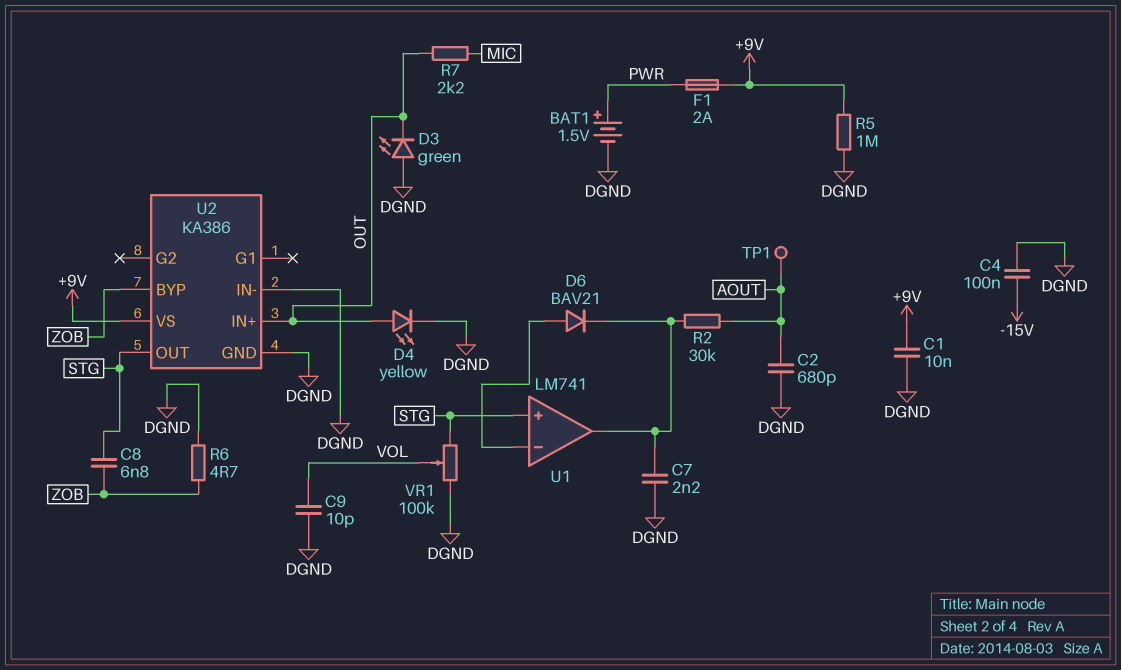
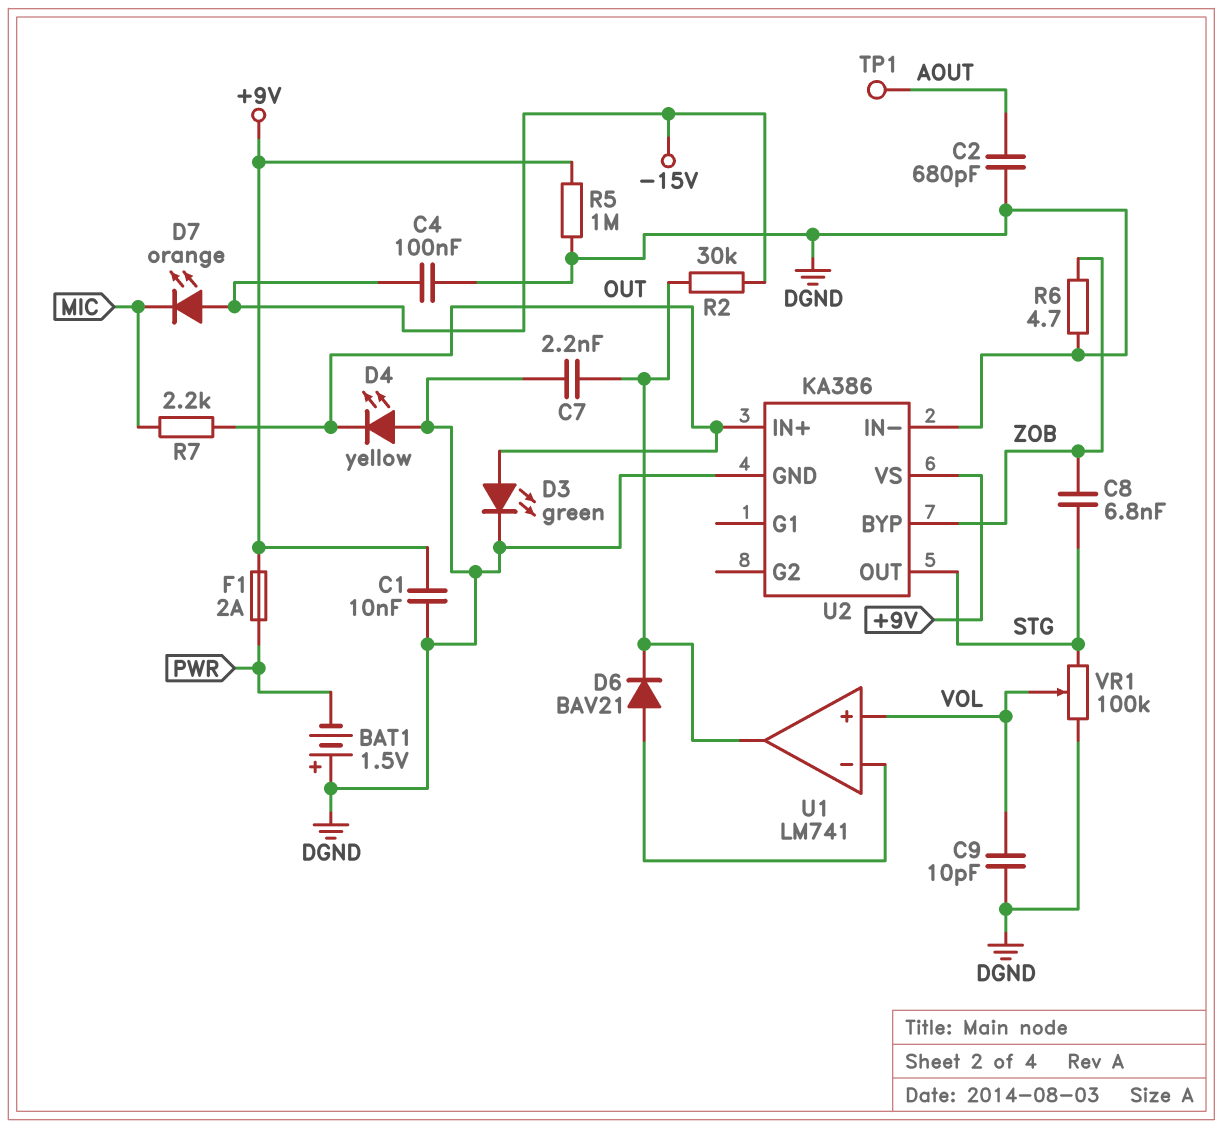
BAT1: 1.5V (plus PWR, minus DGND) -> 1.5V (plus DGND, minus PWR)
D3: LED green (A DGND, K OUT) -> LED green (A OUT, K DGND)
D4: LED yellow (A OUT, K DGND) -> LED yellow (A DGND, K OUT)
D7: none -> LED orange (A -15V, K MIC)
R2: 30k (AOUT, U1/out) -> 30k (-15V, U1/out)
U1 pin in+: STG -> VOL

